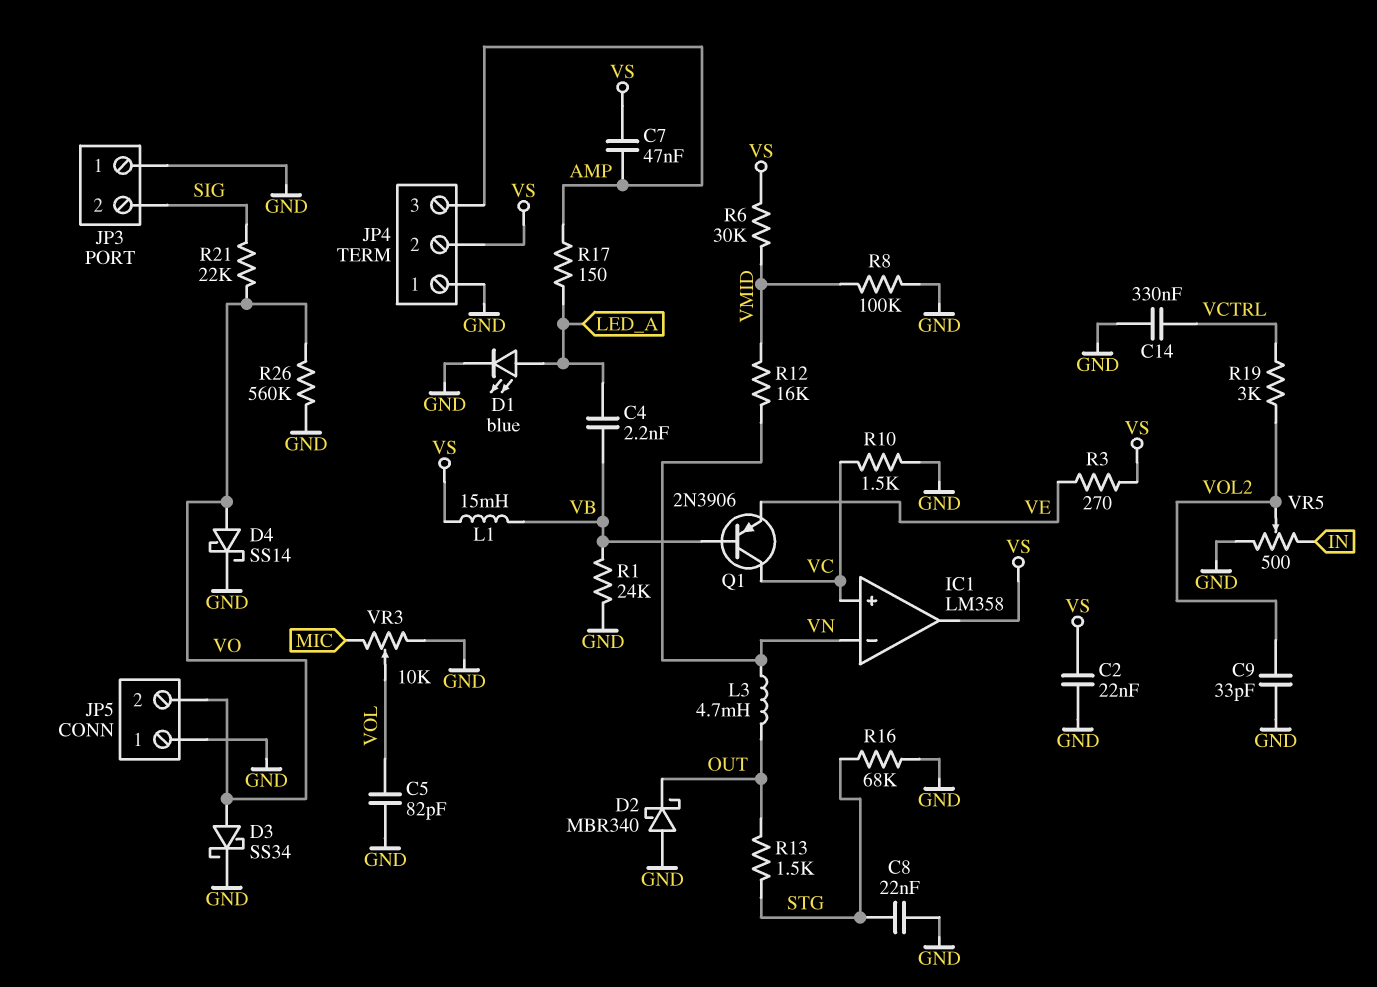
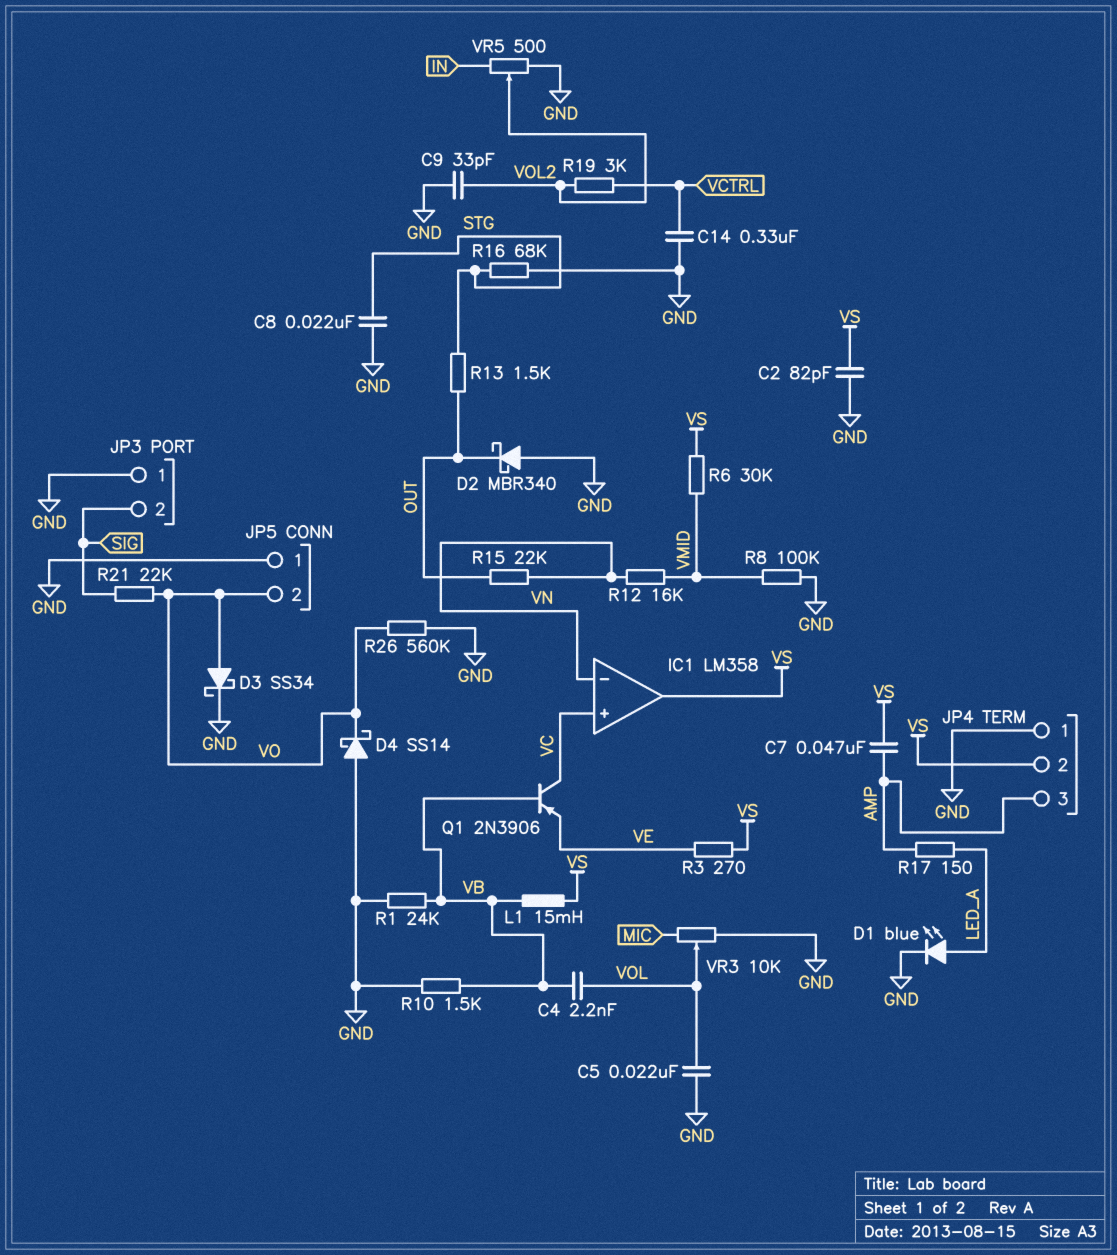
C2: 22nF (GND, VS) -> 82pF (GND, VS)
C4: 2.2nF (LED_A, VB) -> 2.2nF (VB, VOL)
C5: 82pF (GND, VOL) -> 22nF (GND, VOL)
D4: schottky SS14 (A VO, K GND) -> schottky SS14 (A GND, K VO)
L3: 4.7mH (OUT, VN) -> none
R10: 1.5k (GND, VC) -> 1.5k (GND, VB)
R15: none -> 22k (OUT, VN)

